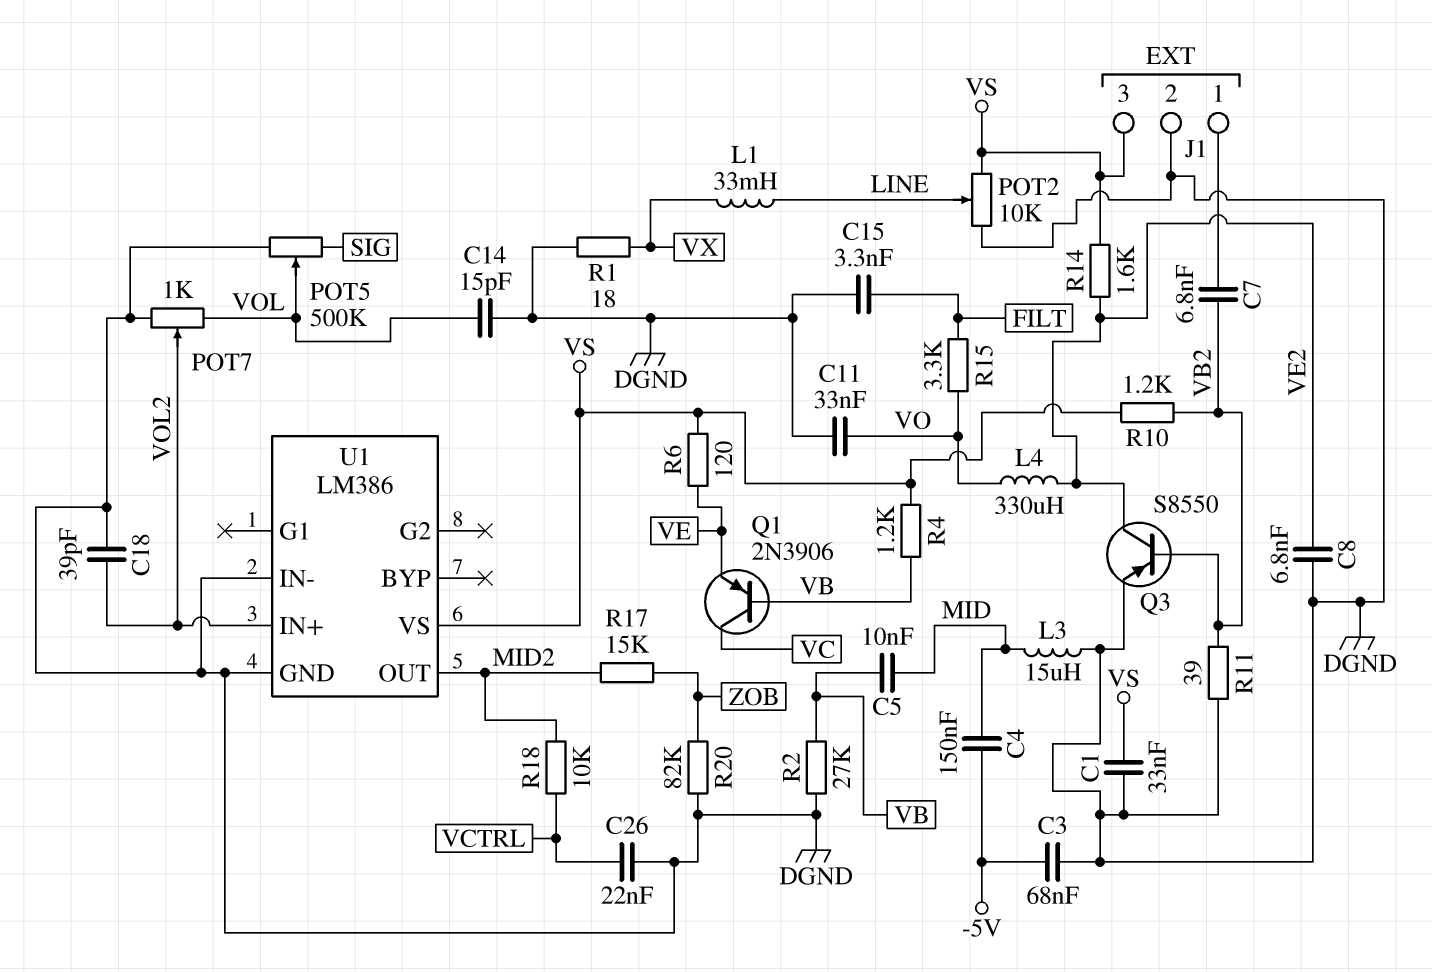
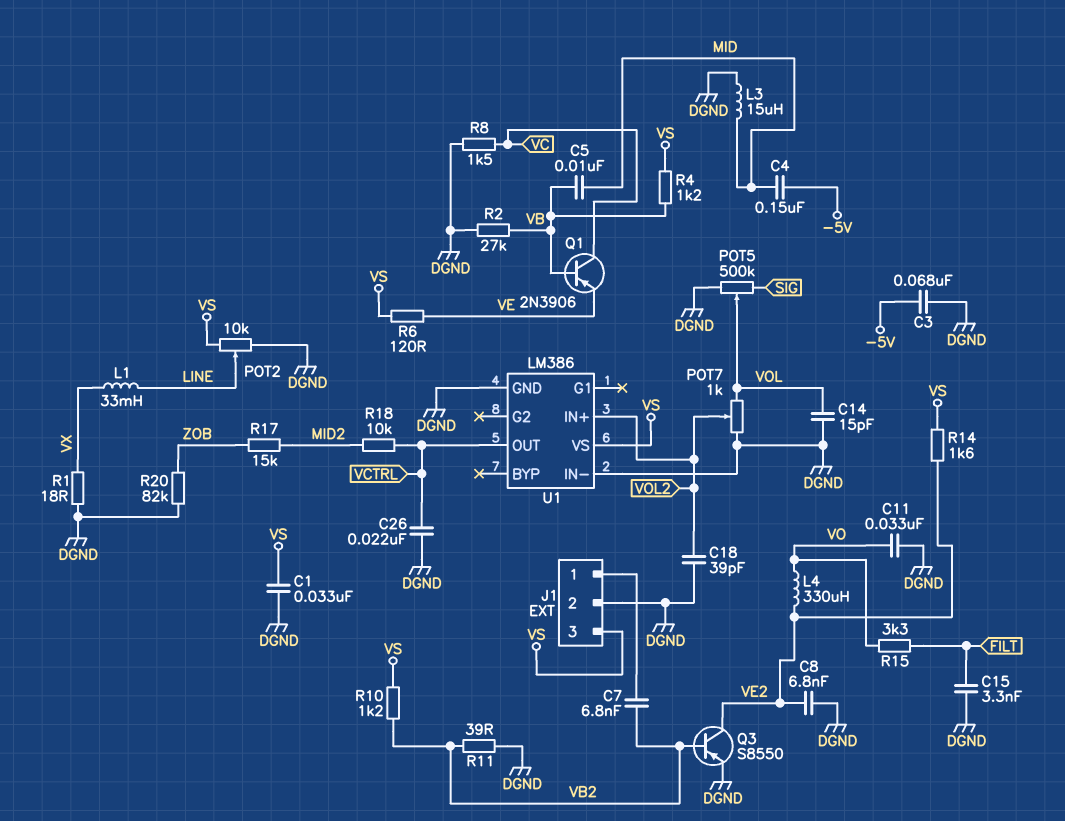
R8: none -> 1.5k (DGND, VC)
U1 pin OUT: MID2 -> VCTRL

